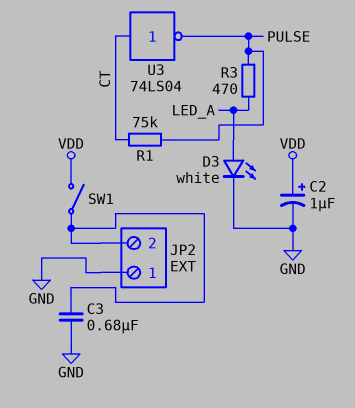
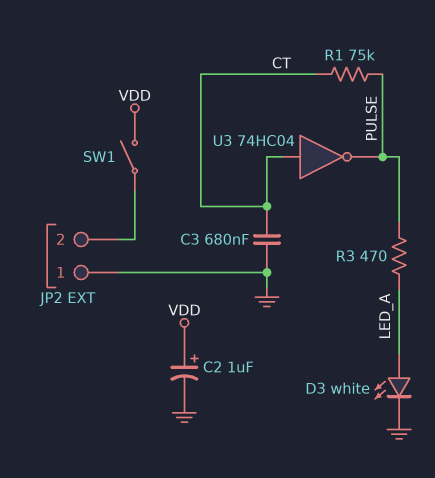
C3: 680nF (GND, JP2/2) -> 680nF (CT, GND)
U3: NOT 74LS04 (in CT, out PULSE) -> NOT 74HC04 (in CT, out PULSE)

